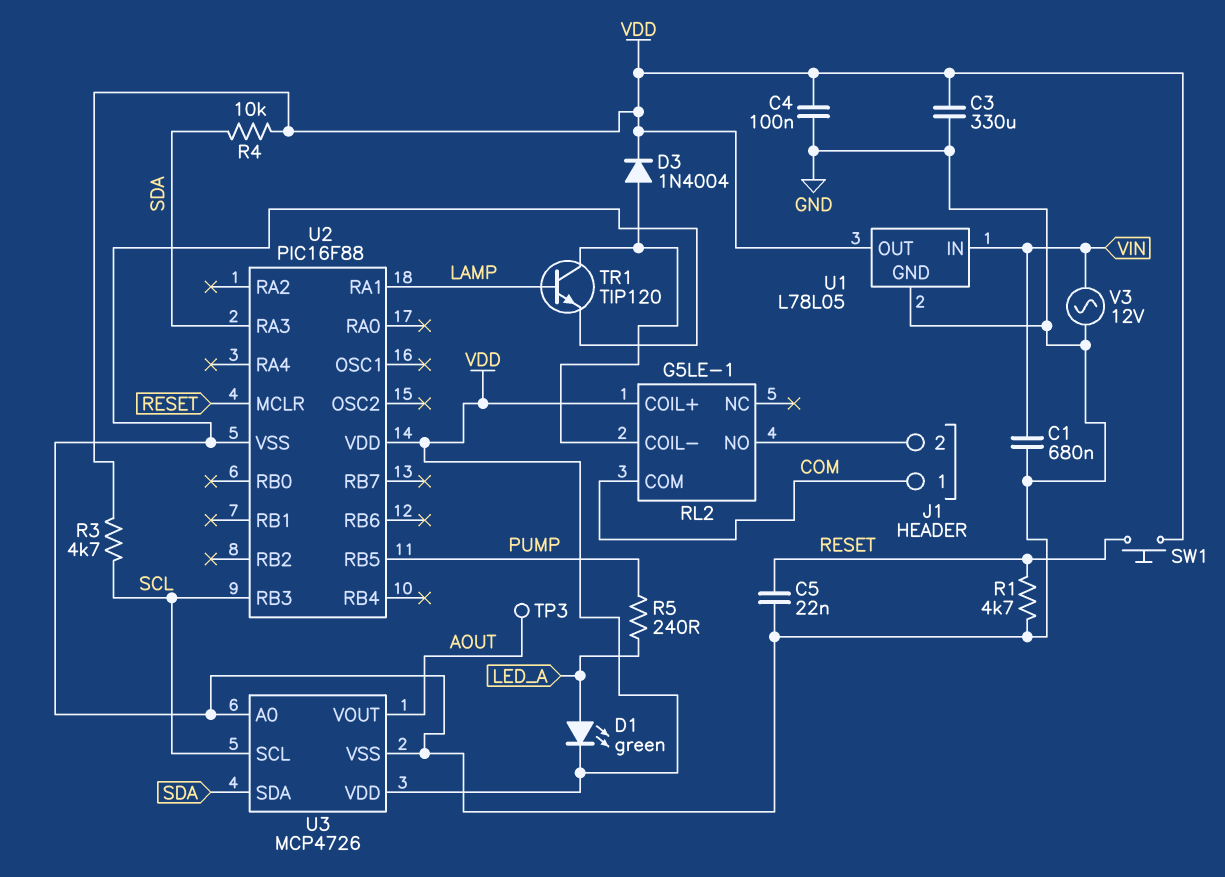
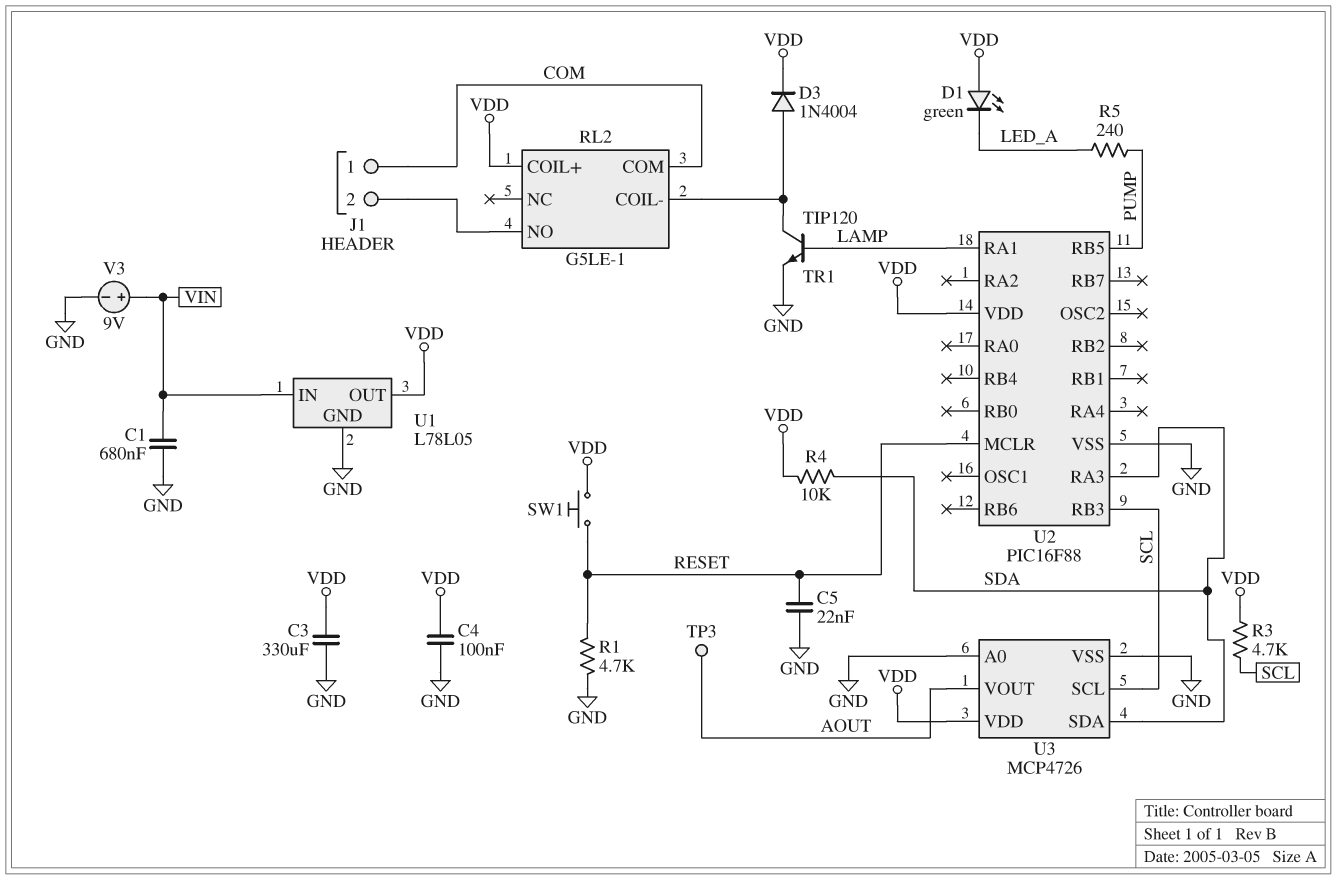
D1: LED green (A LED_A, K VDD) -> LED green (A VDD, K LED_A)
V3: AC 12V (GND, VIN) -> 9V (plus VIN, minus GND)

